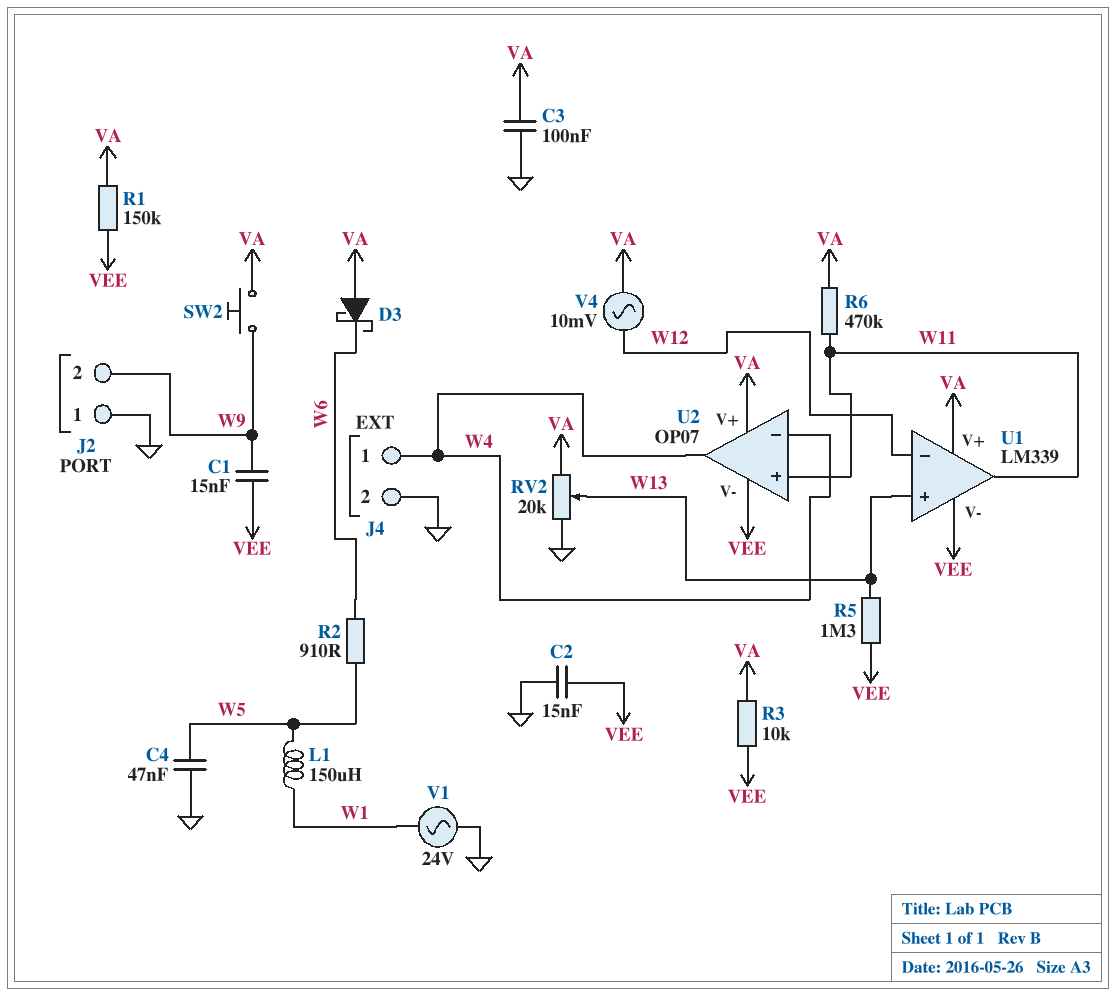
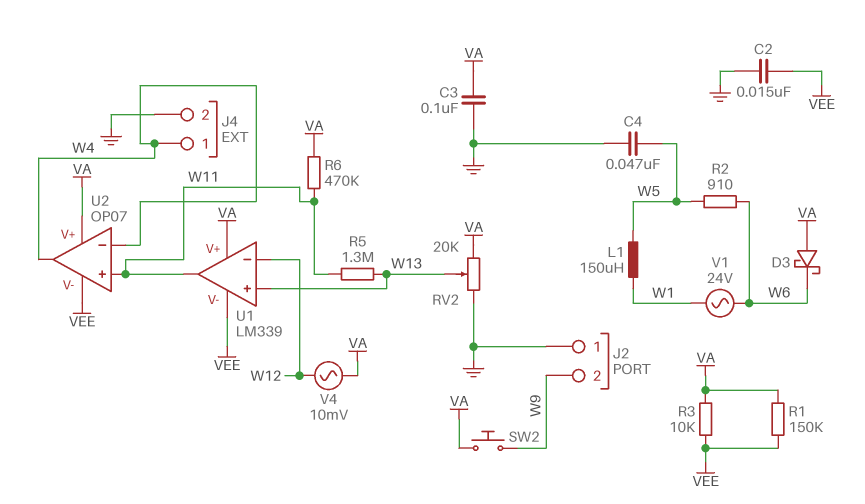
C1: 15nF (VEE, W9) -> none
R5: 1.3M (VEE, W13) -> 1.3M (W11, W13)
V1: AC 24V (GND, W1) -> AC 24V (W1, W6)

